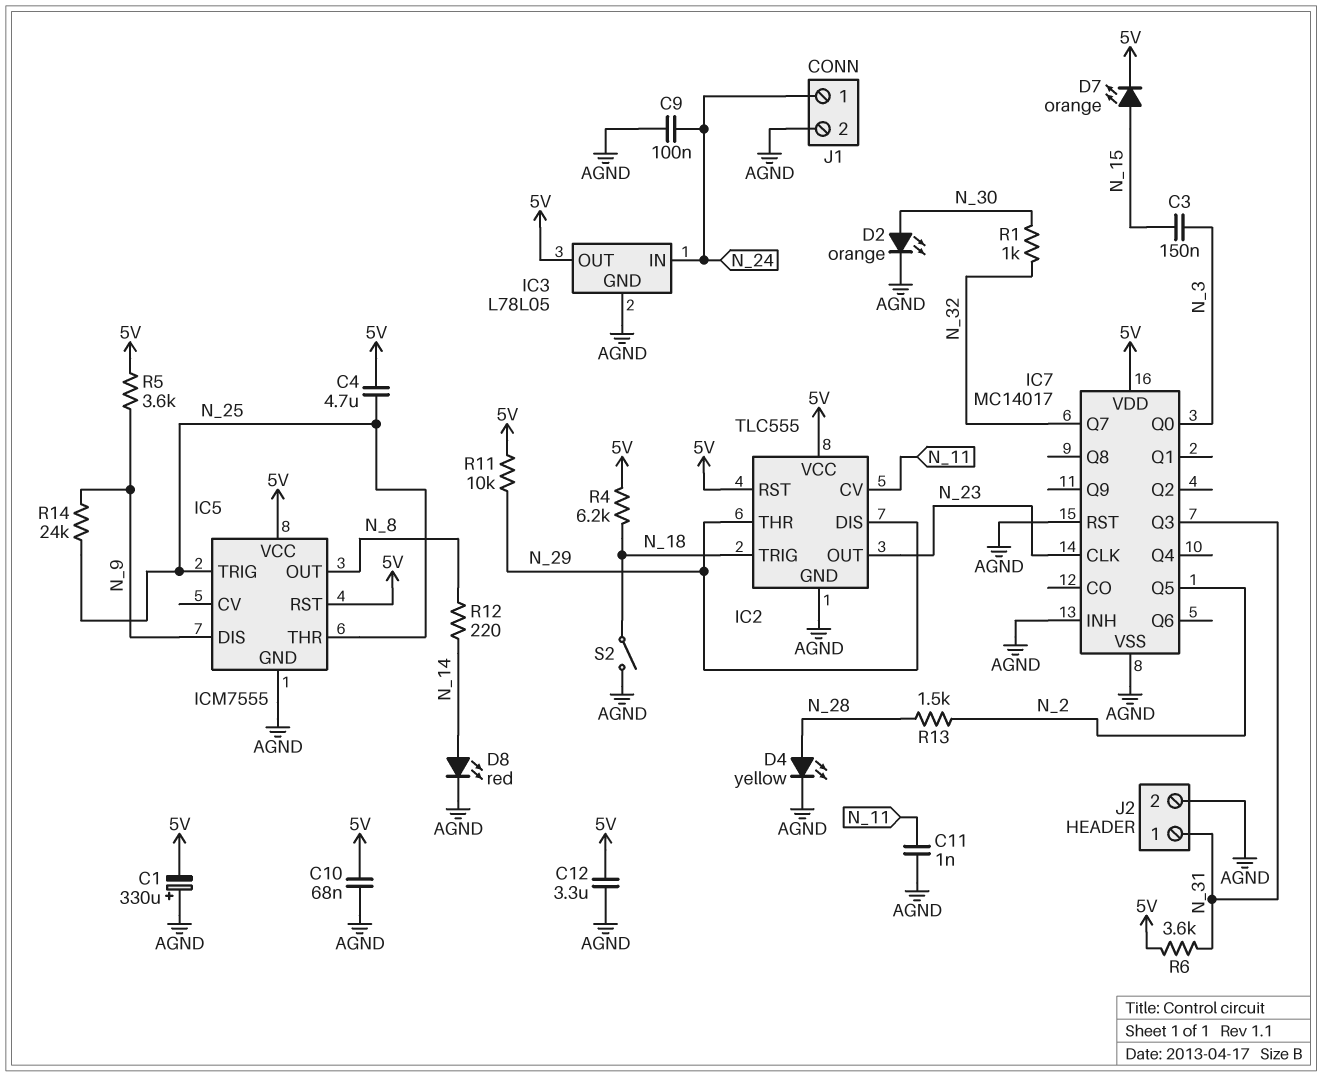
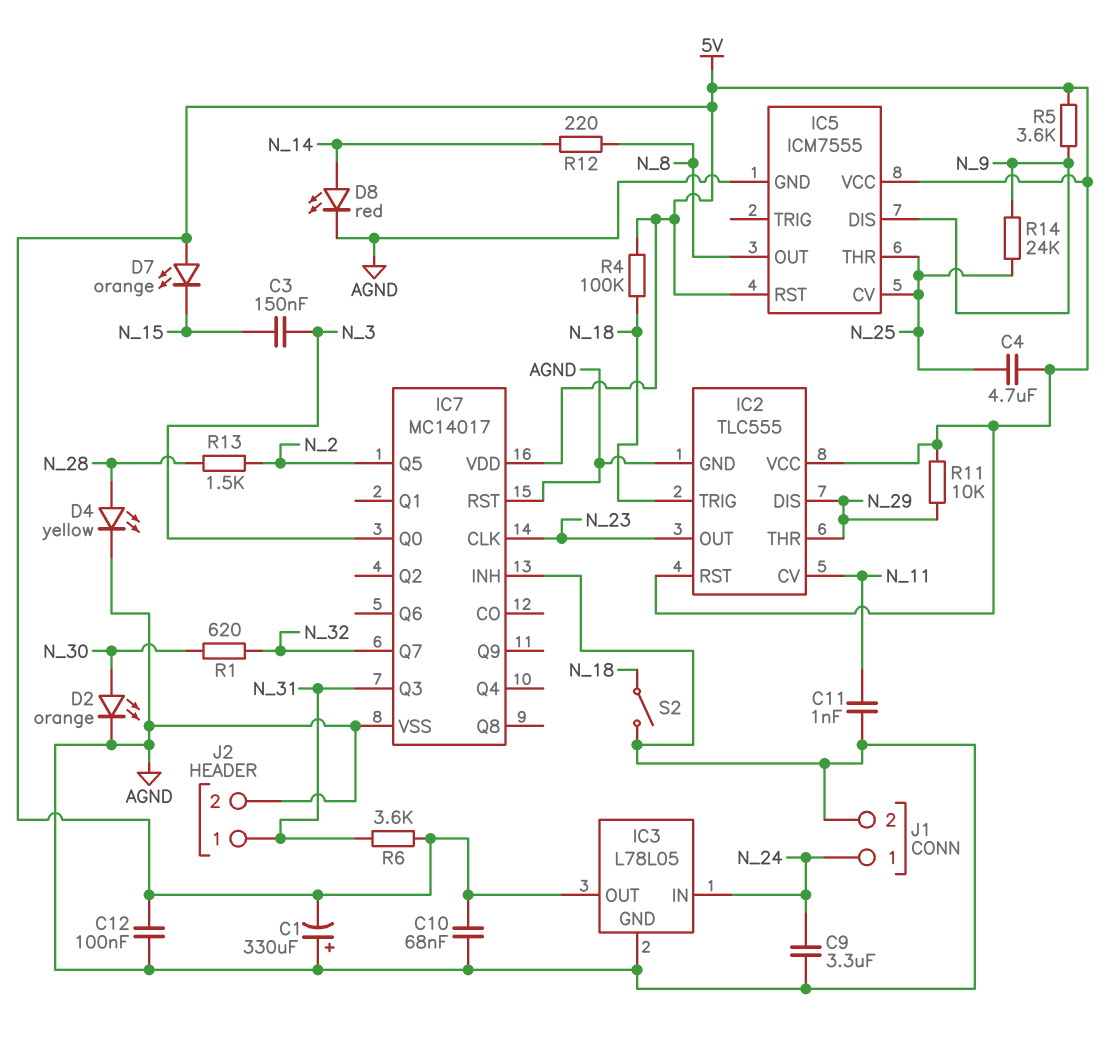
C9: 100nF (AGND, N_24) -> 3.3uF (AGND, N_24)
C12: 3.3uF (5V, AGND) -> 100nF (5V, AGND)
D7: LED orange (A N_15, K 5V) -> LED orange (A 5V, K N_15)
IC5 pin CV: none -> N_25
IC5 pin TRIG: N_25 -> none
R1: 1k (N_30, N_32) -> 620 (N_30, N_32)
R4: 6.2k (5V, N_18) -> 100k (5V, N_18)

